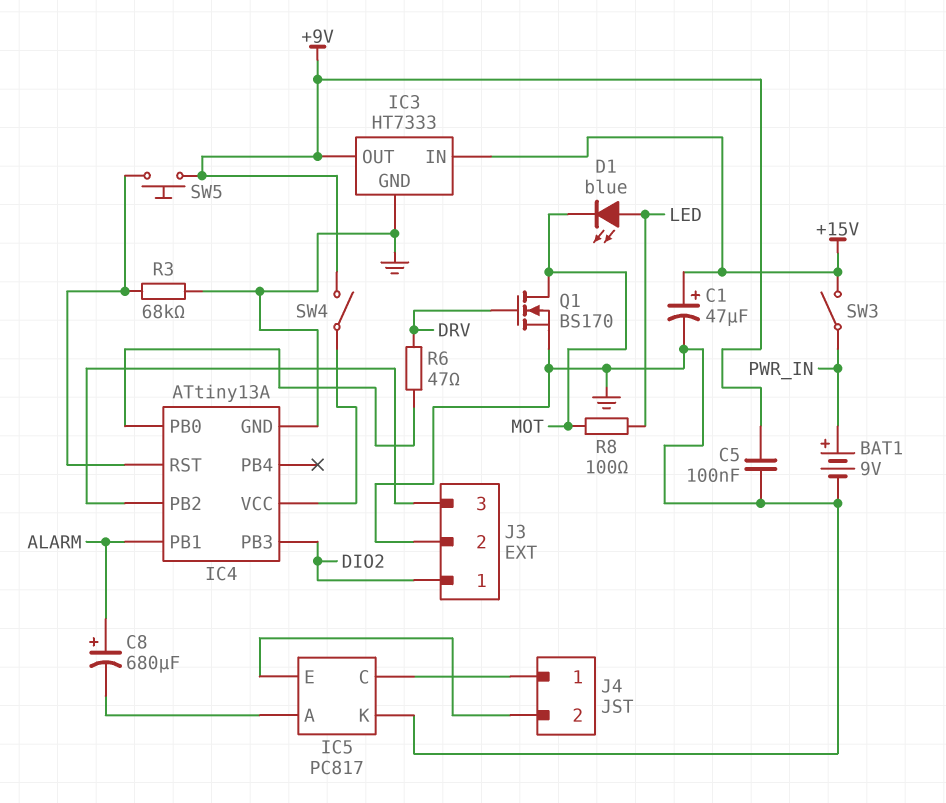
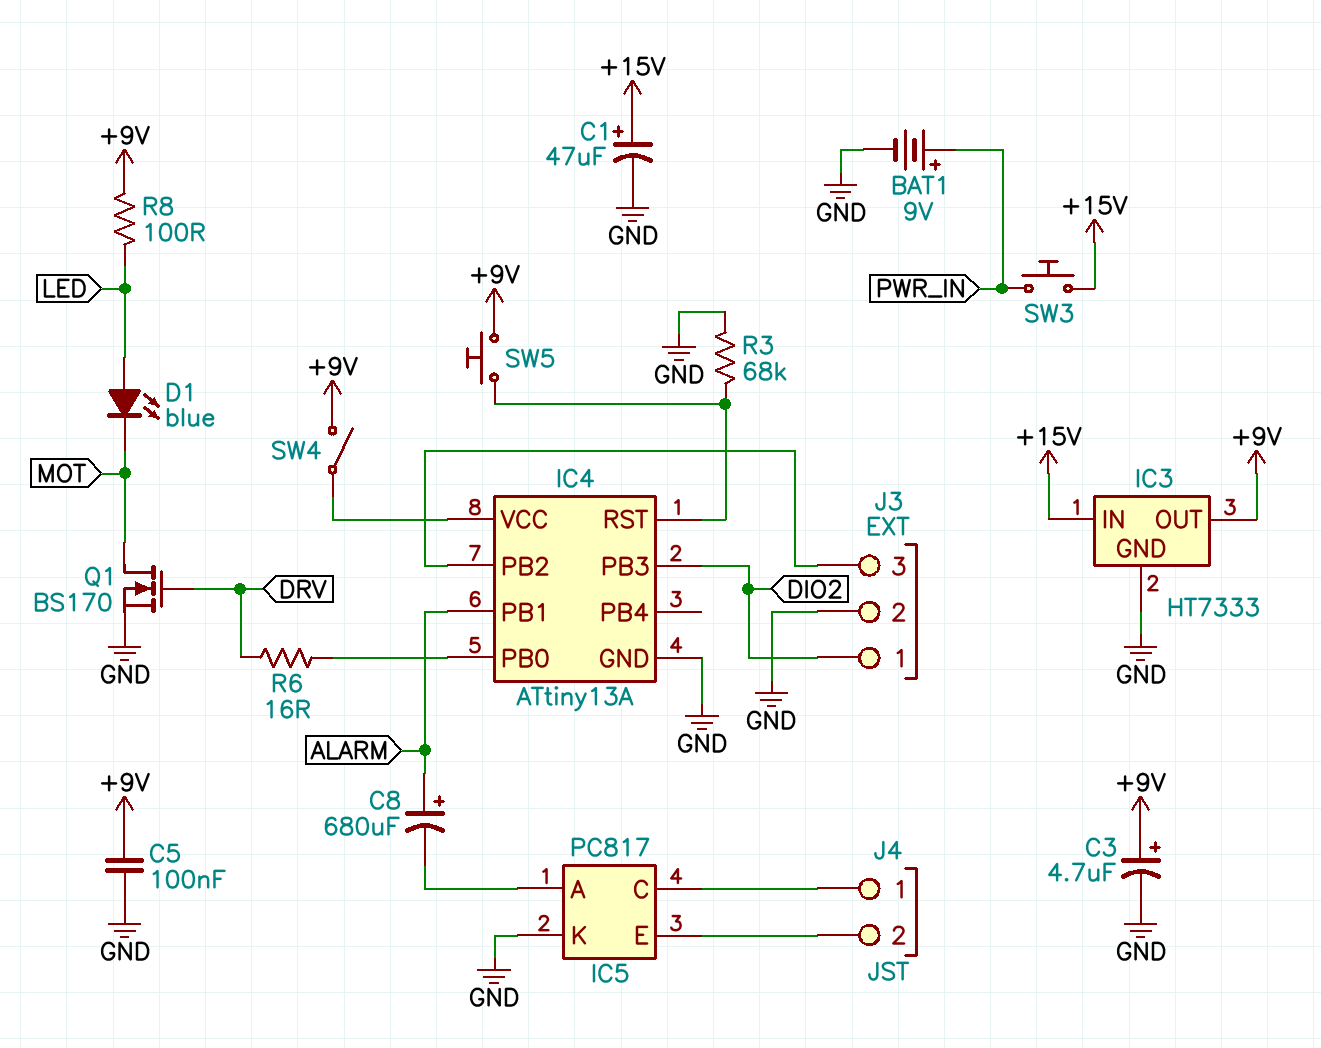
C3: none -> 4.7uF (plus +9V, minus GND)
R6: 47 (DRV, IC4/PB0) -> 16 (DRV, IC4/PB0)
R8: 100 (LED, MOT) -> 100 (+9V, LED)
SW3: switch (+15V, PWR_IN) -> button (+15V, PWR_IN)

